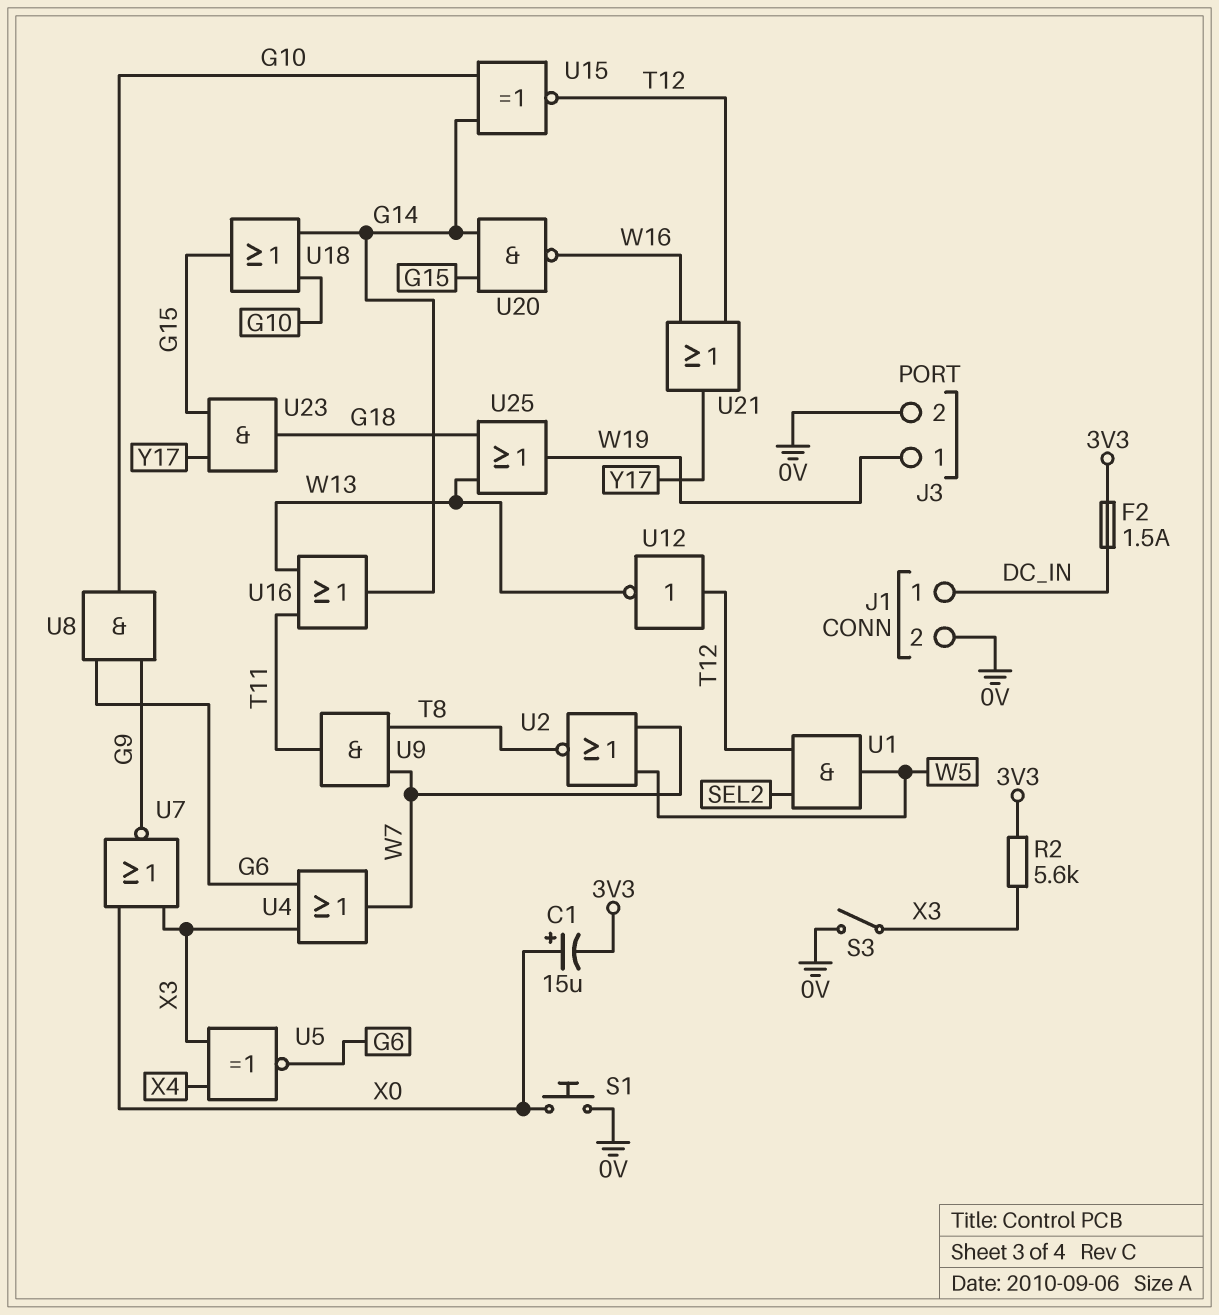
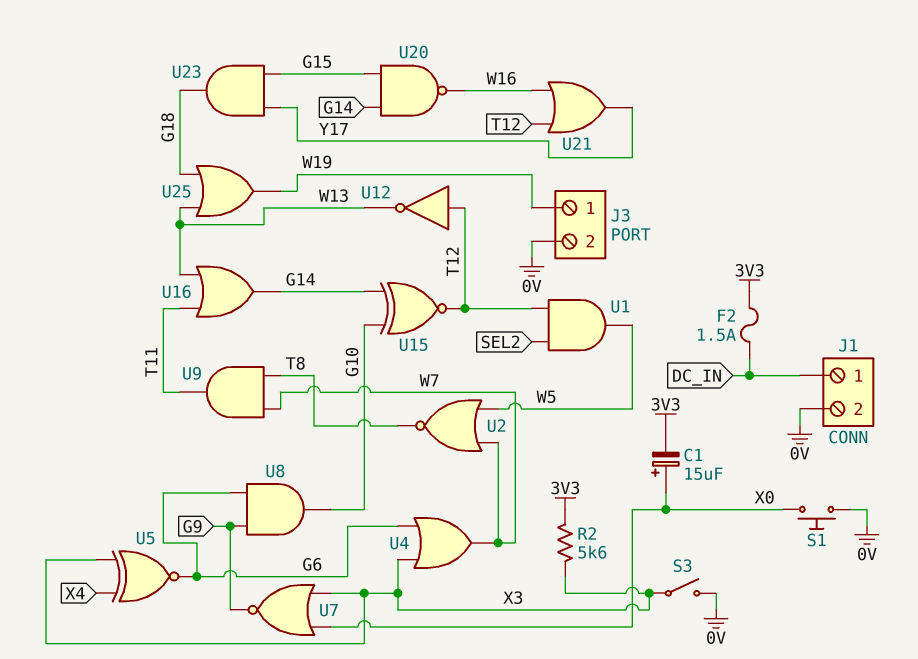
U18: OR (in G10, in G14, out G15) -> none

